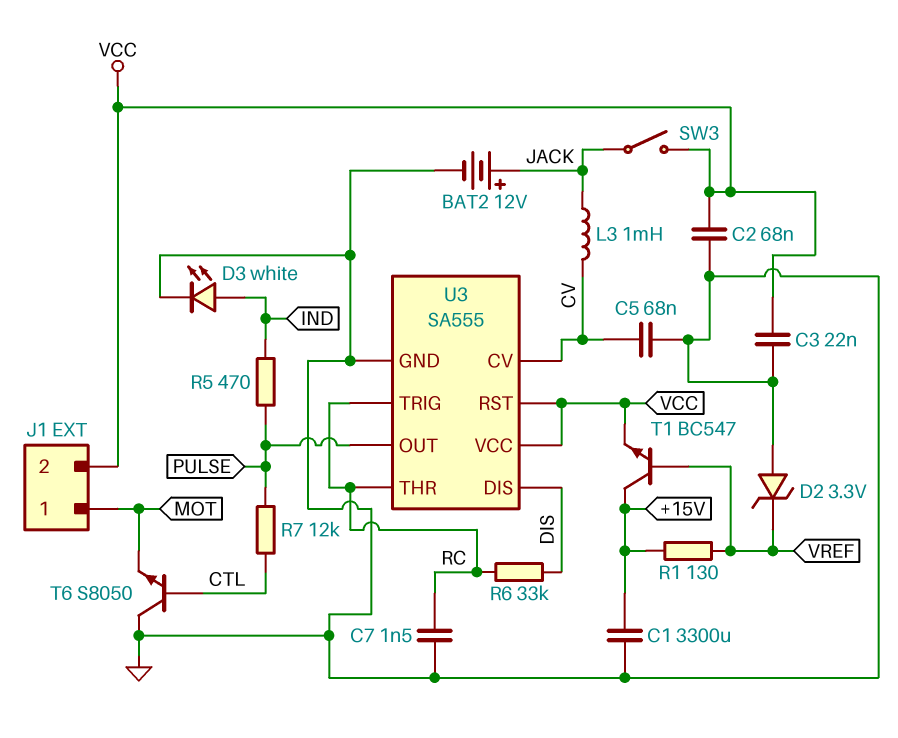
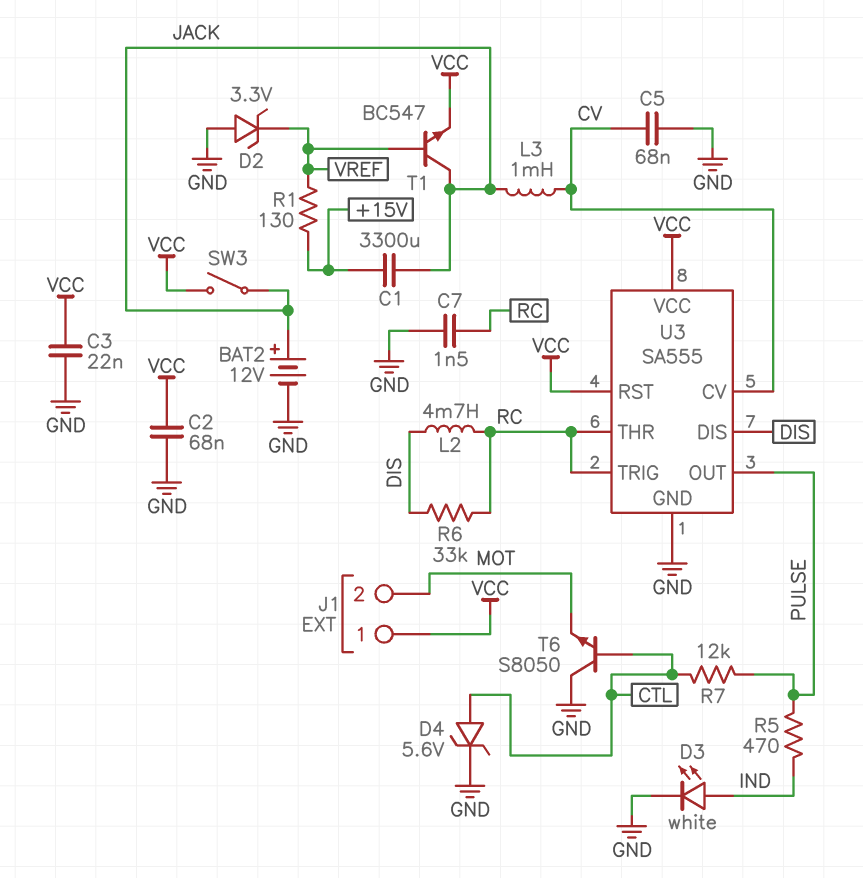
C1: 3300uF (+15V, GND) -> 3300uF (+15V, JACK)
D4: none -> zener 5.6V (A CTL, K GND)
J1 pin 1: MOT -> VCC
J1 pin 2: VCC -> MOT
L2: none -> 4.7mH (DIS, RC)
T1: NPN BC547 (B VREF, C +15V, E VCC) -> NPN BC547 (B VREF, C JACK, E VCC)

